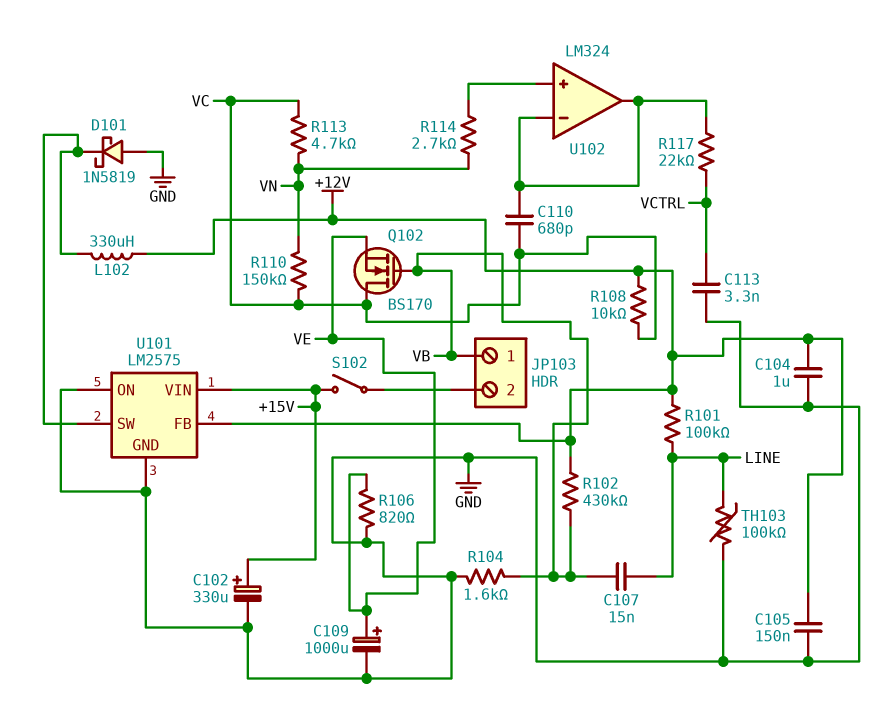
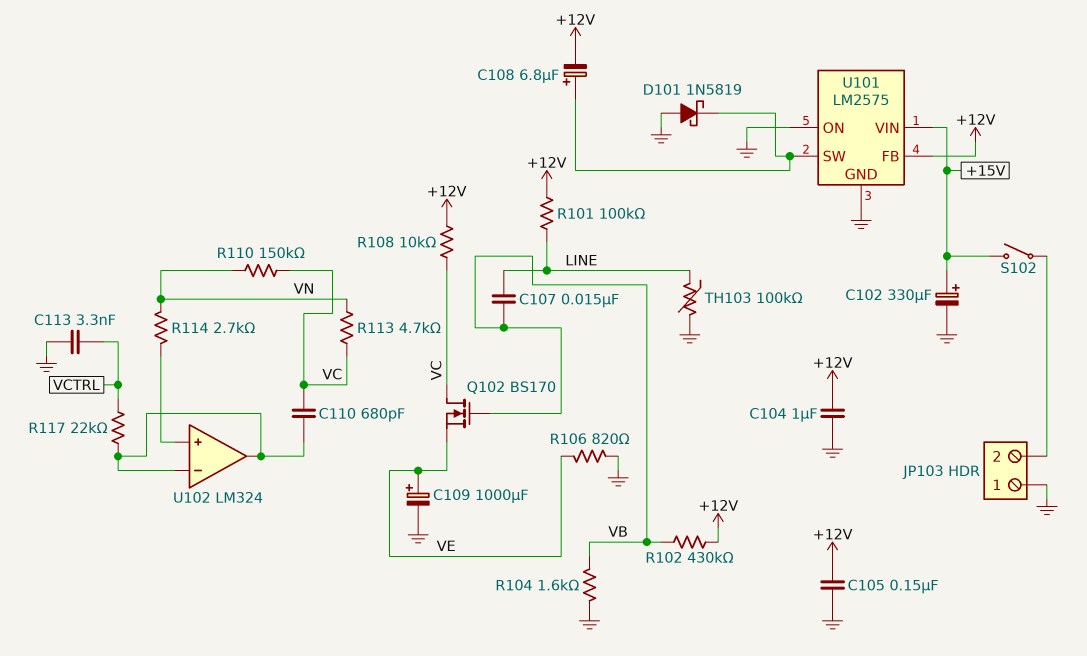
C108: none -> 6.8uF (plus U101/SW, minus +12V)
JP103 pin 1: VB -> GND
L102: 330uH (+12V, U101/SW) -> none

